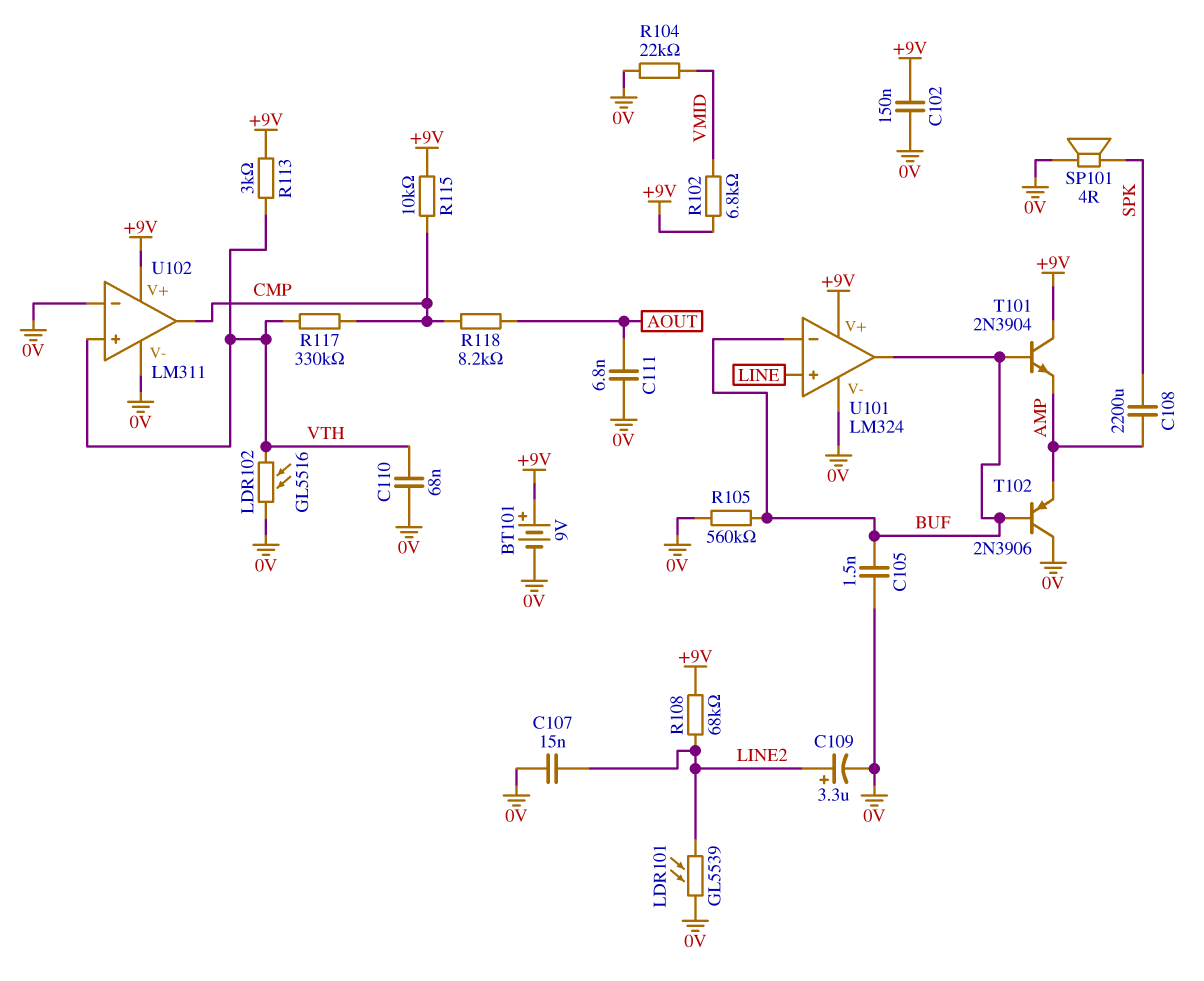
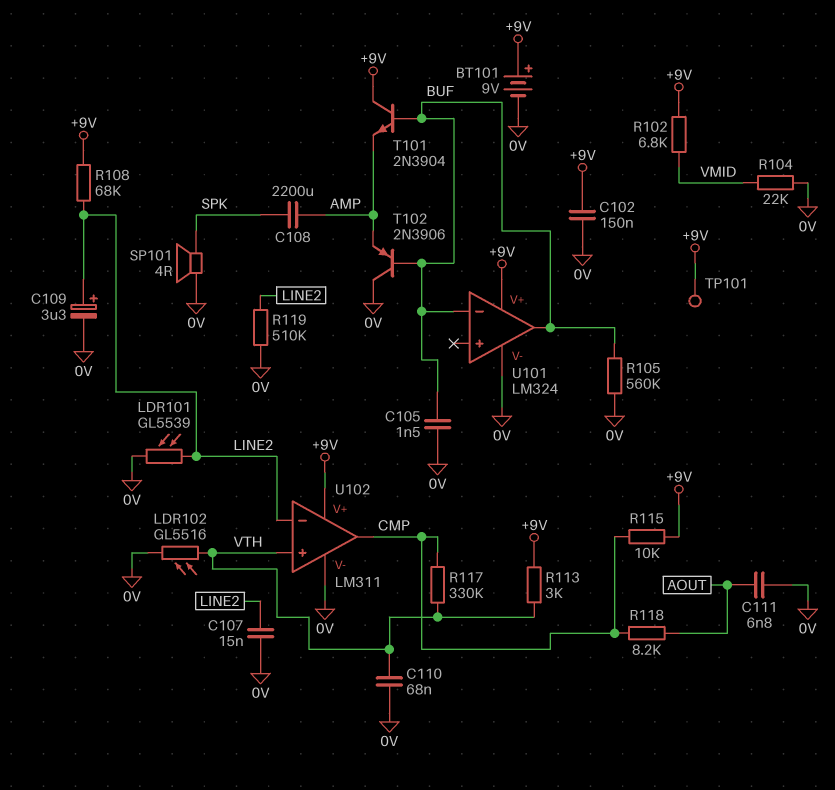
R119: none -> 510k (0V, LINE2)
TP101: none -> test point (+9V)
U101 pin in+: LINE -> none
U102 pin in-: 0V -> LINE2

